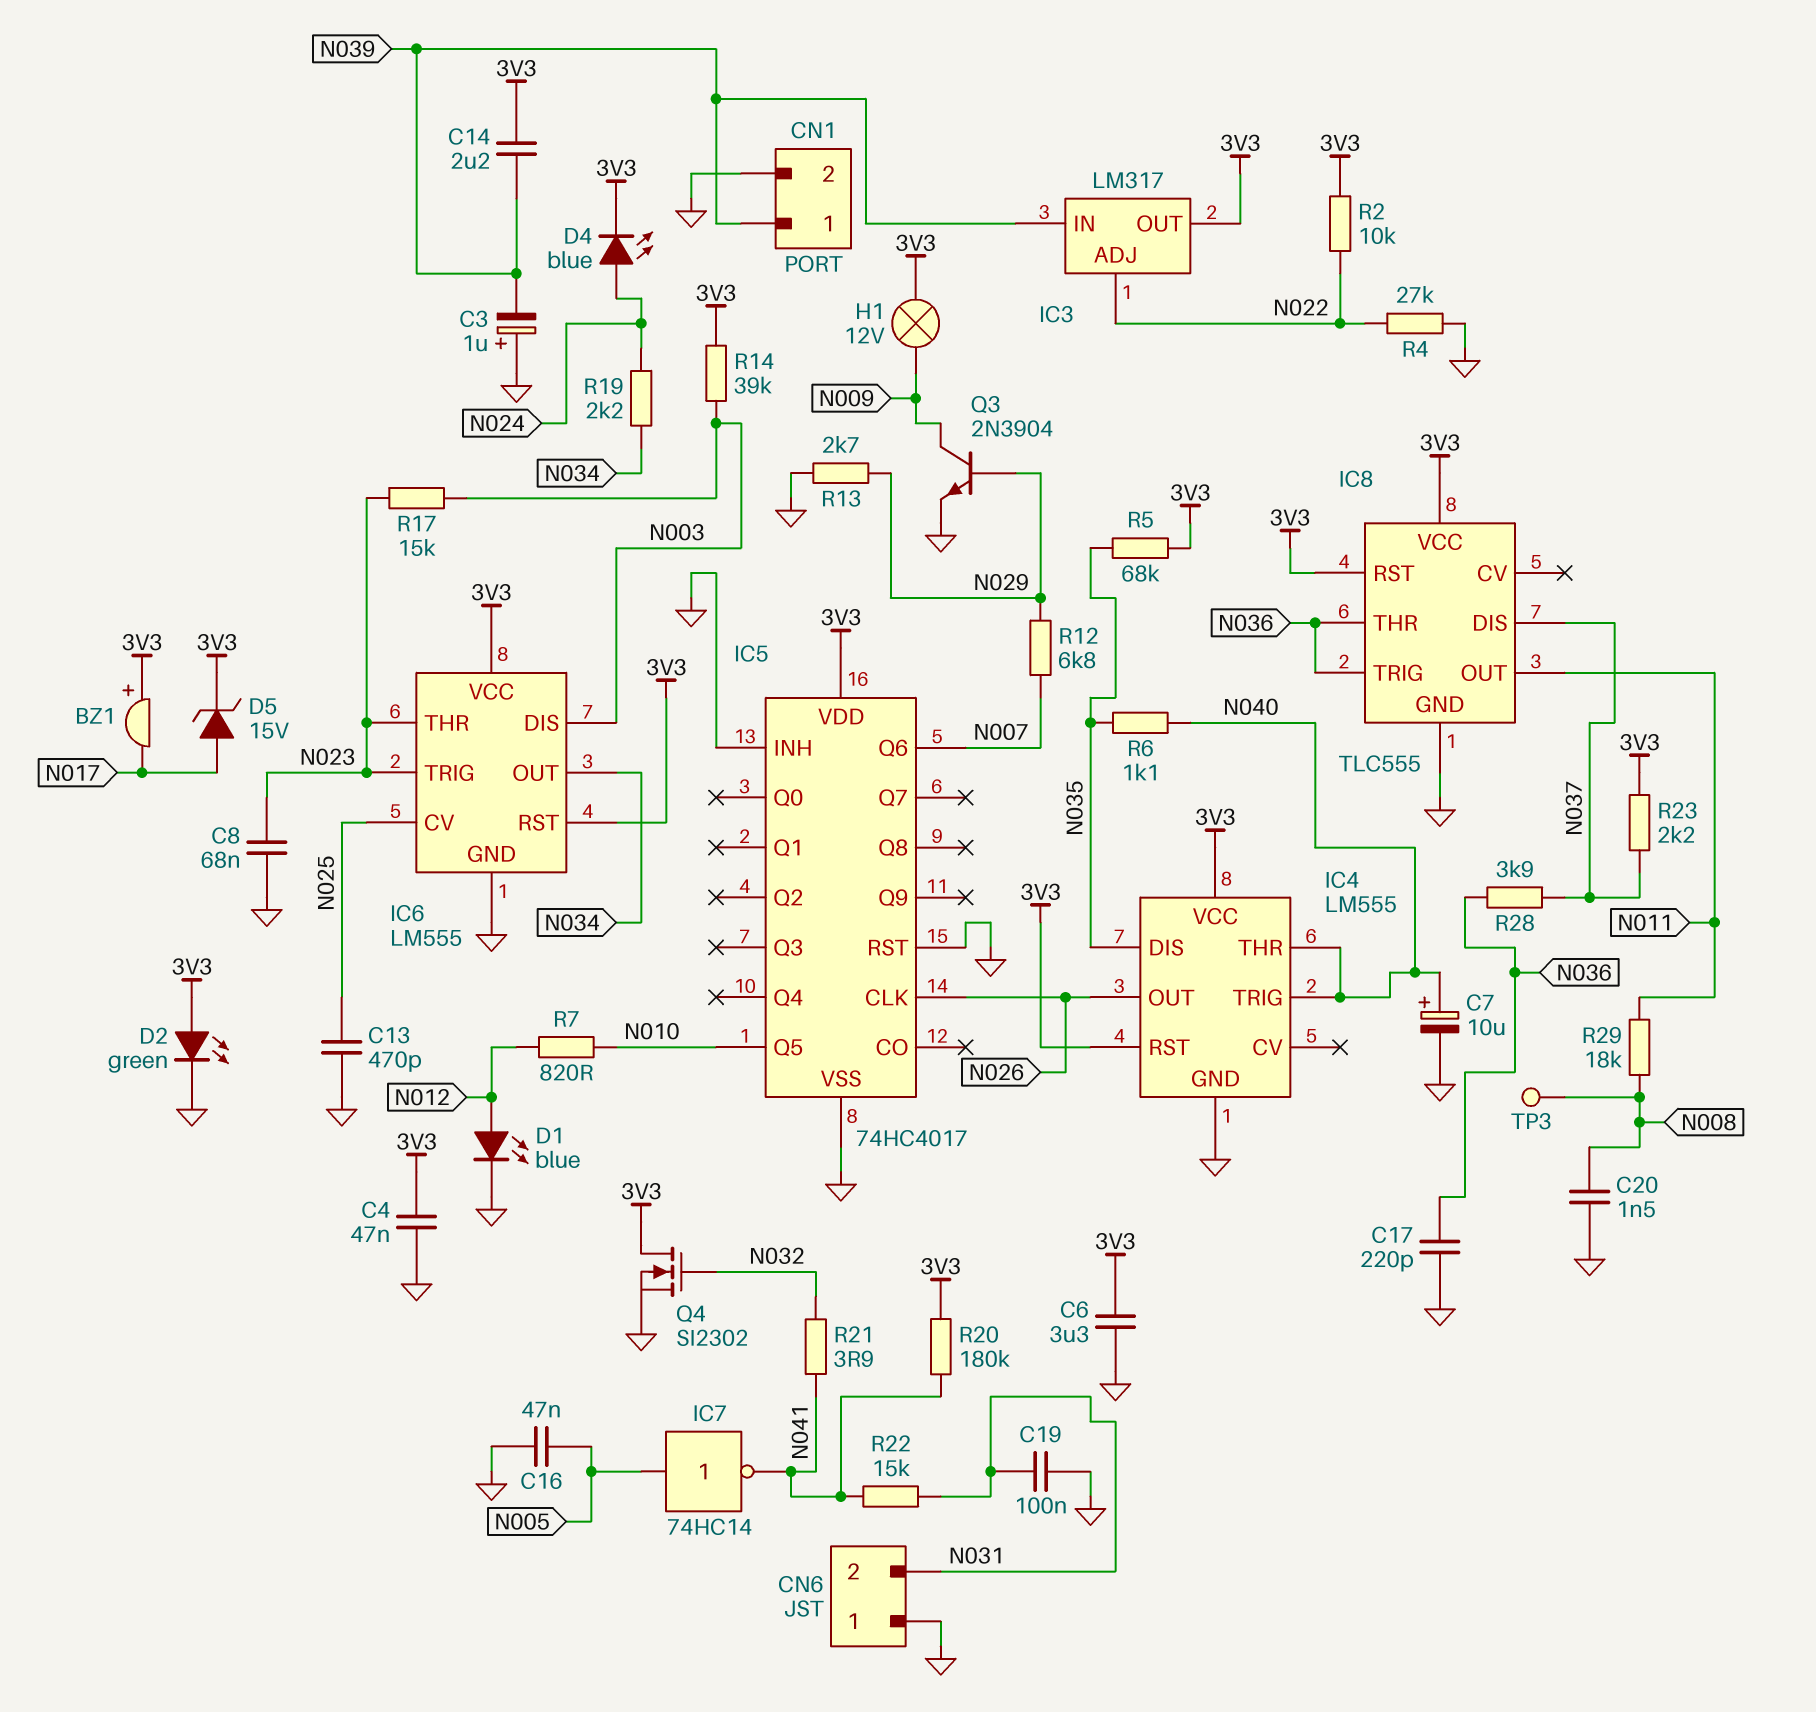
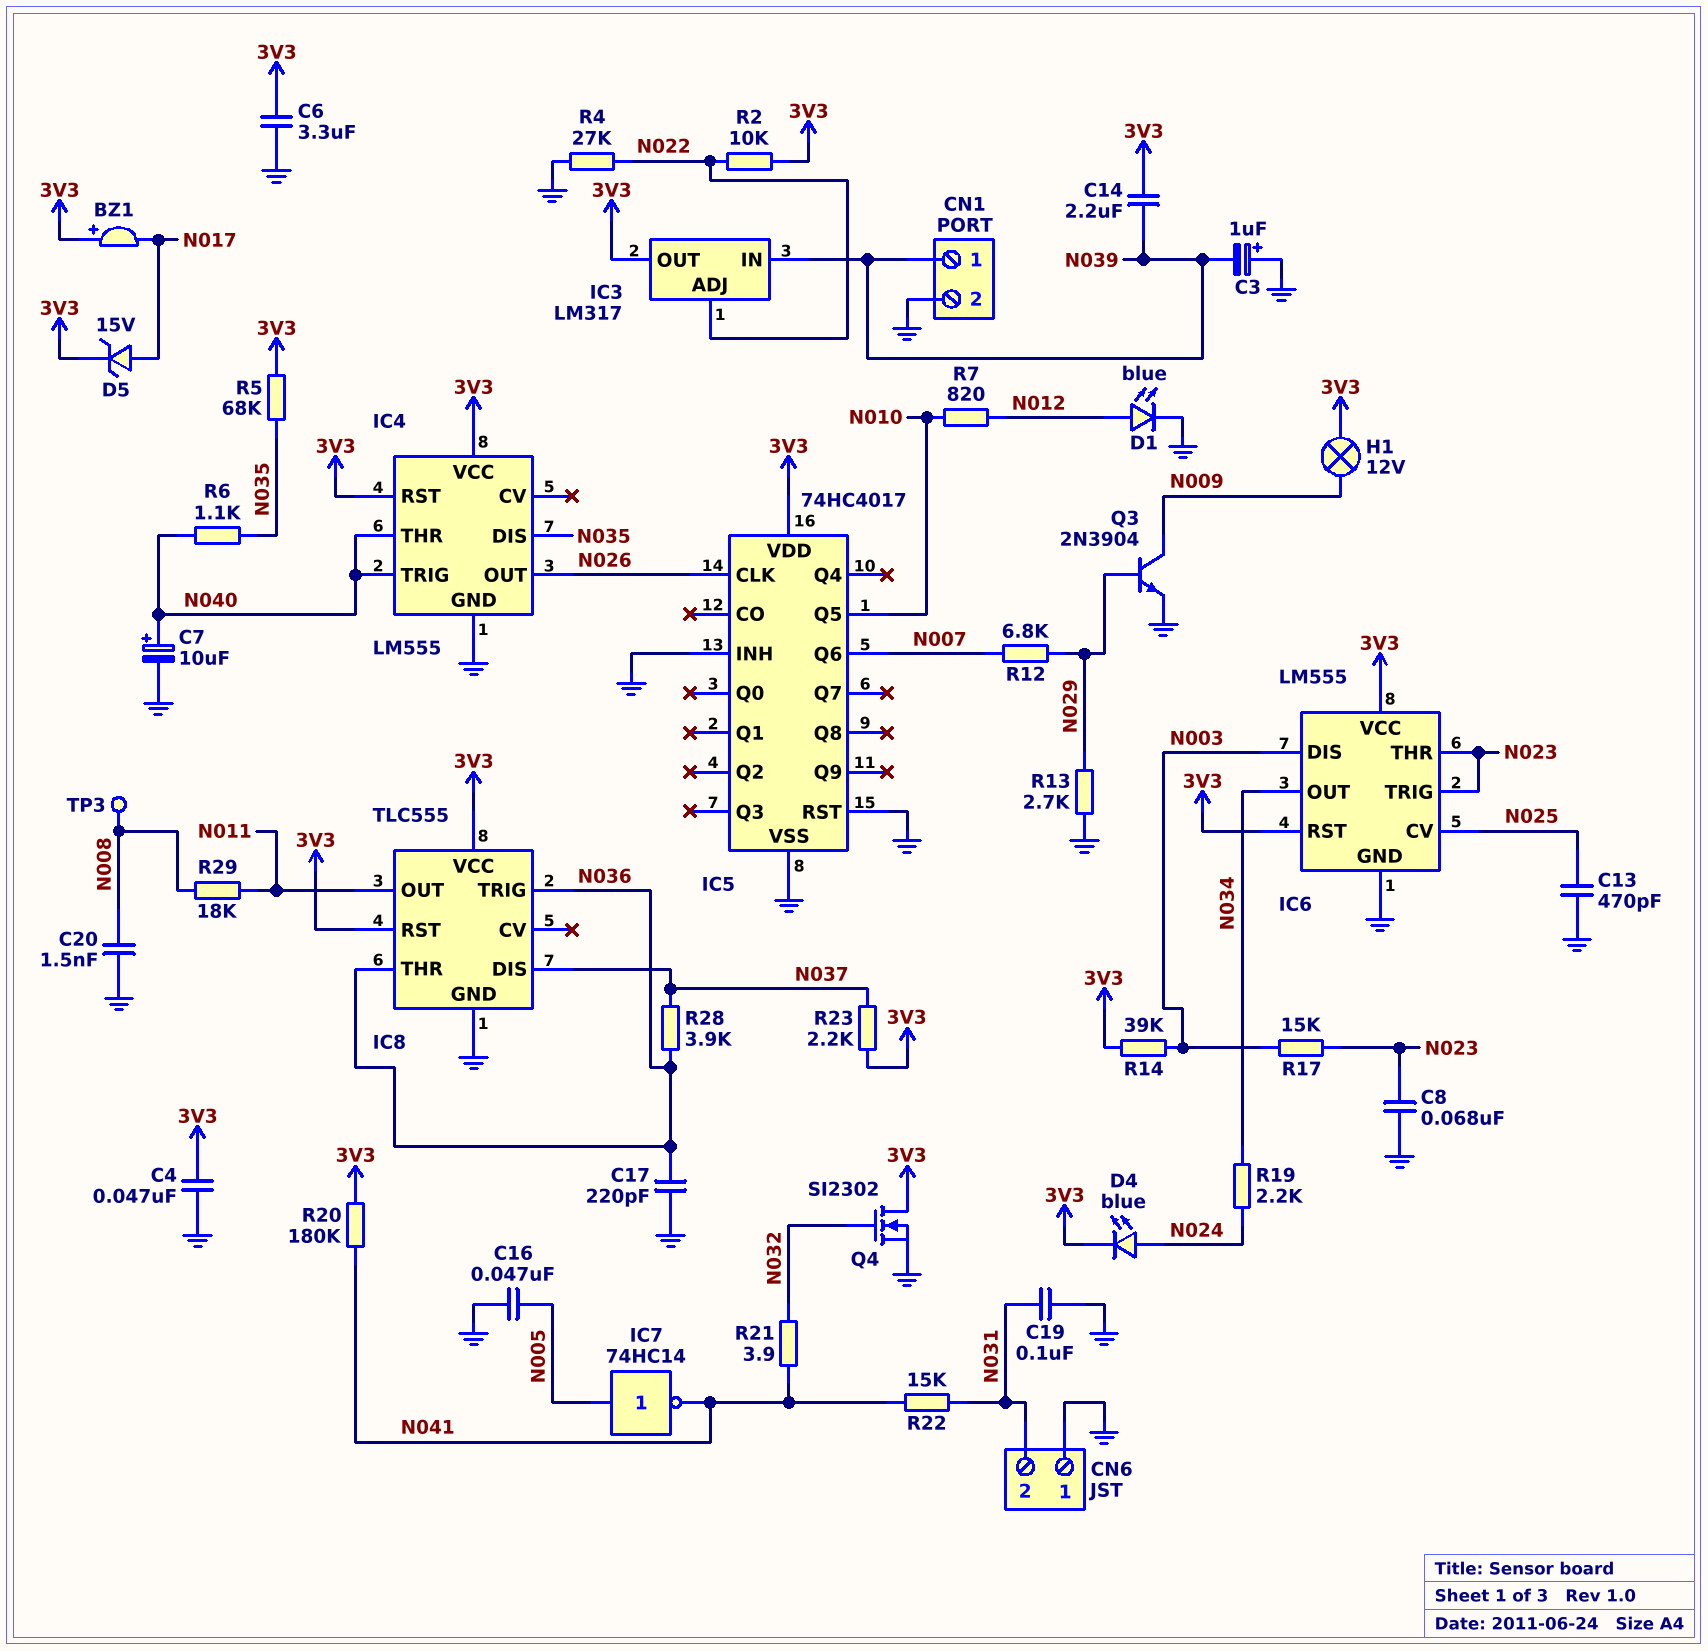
D2: LED green (A 3V3, K GND) -> none

